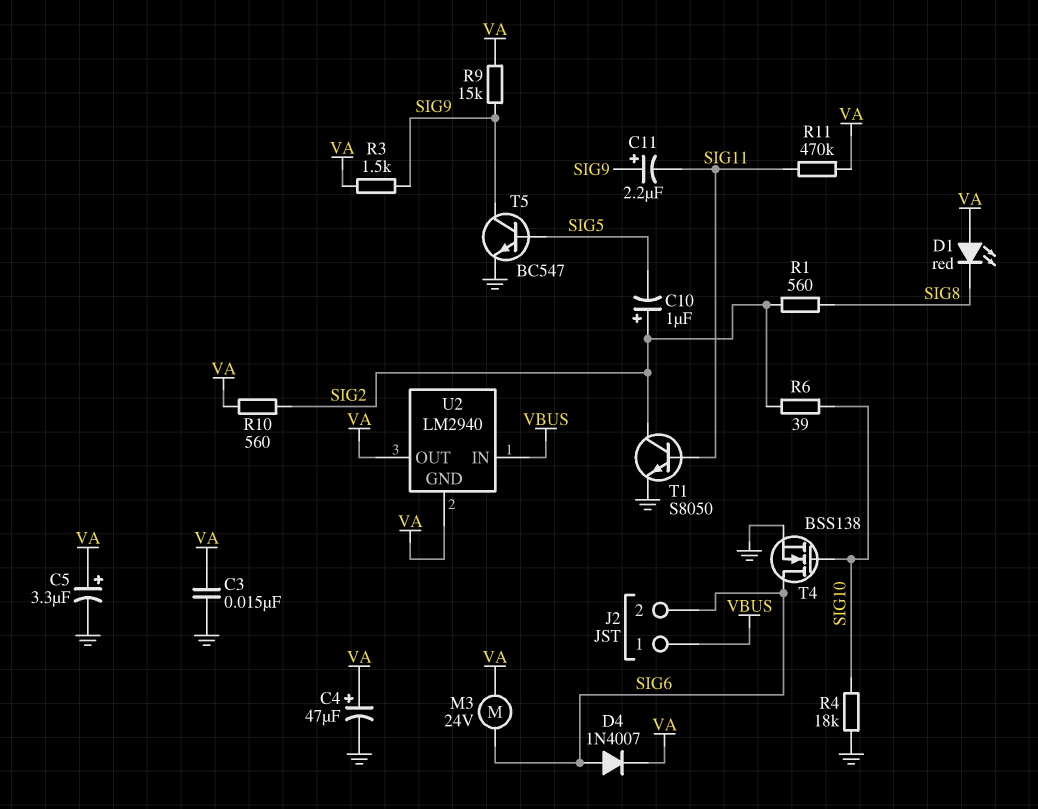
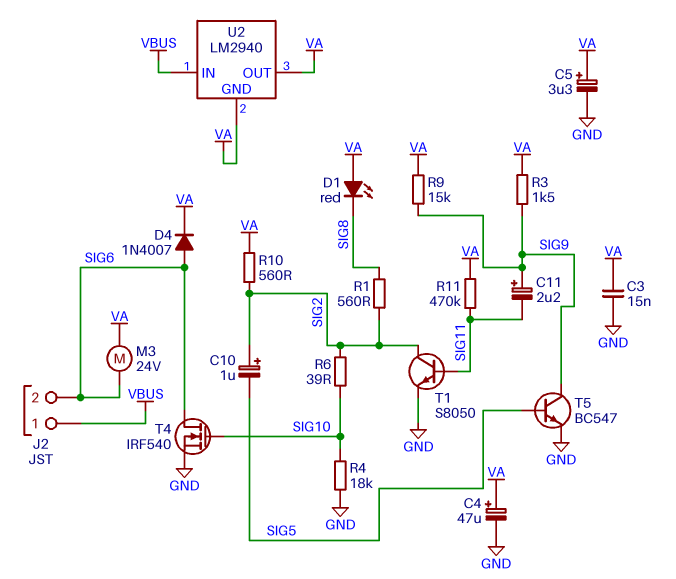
T4: NMOS BSS138 (G SIG10, D SIG6, S GND) -> NMOS IRF540 (G SIG10, D SIG6, S GND)

